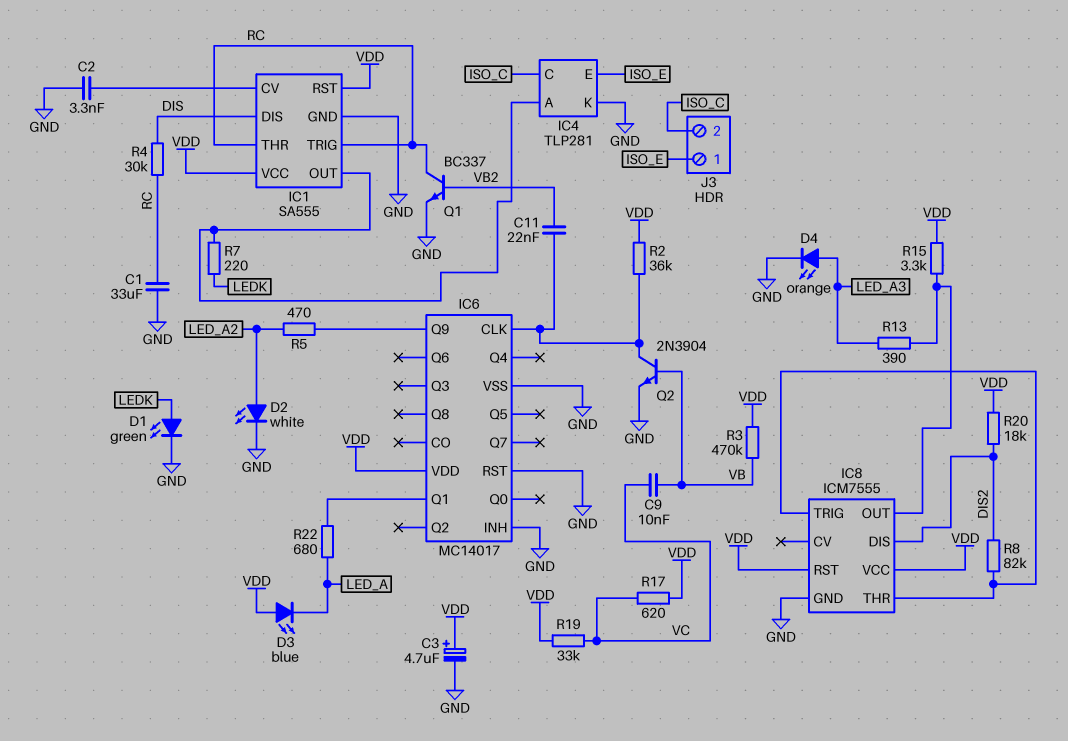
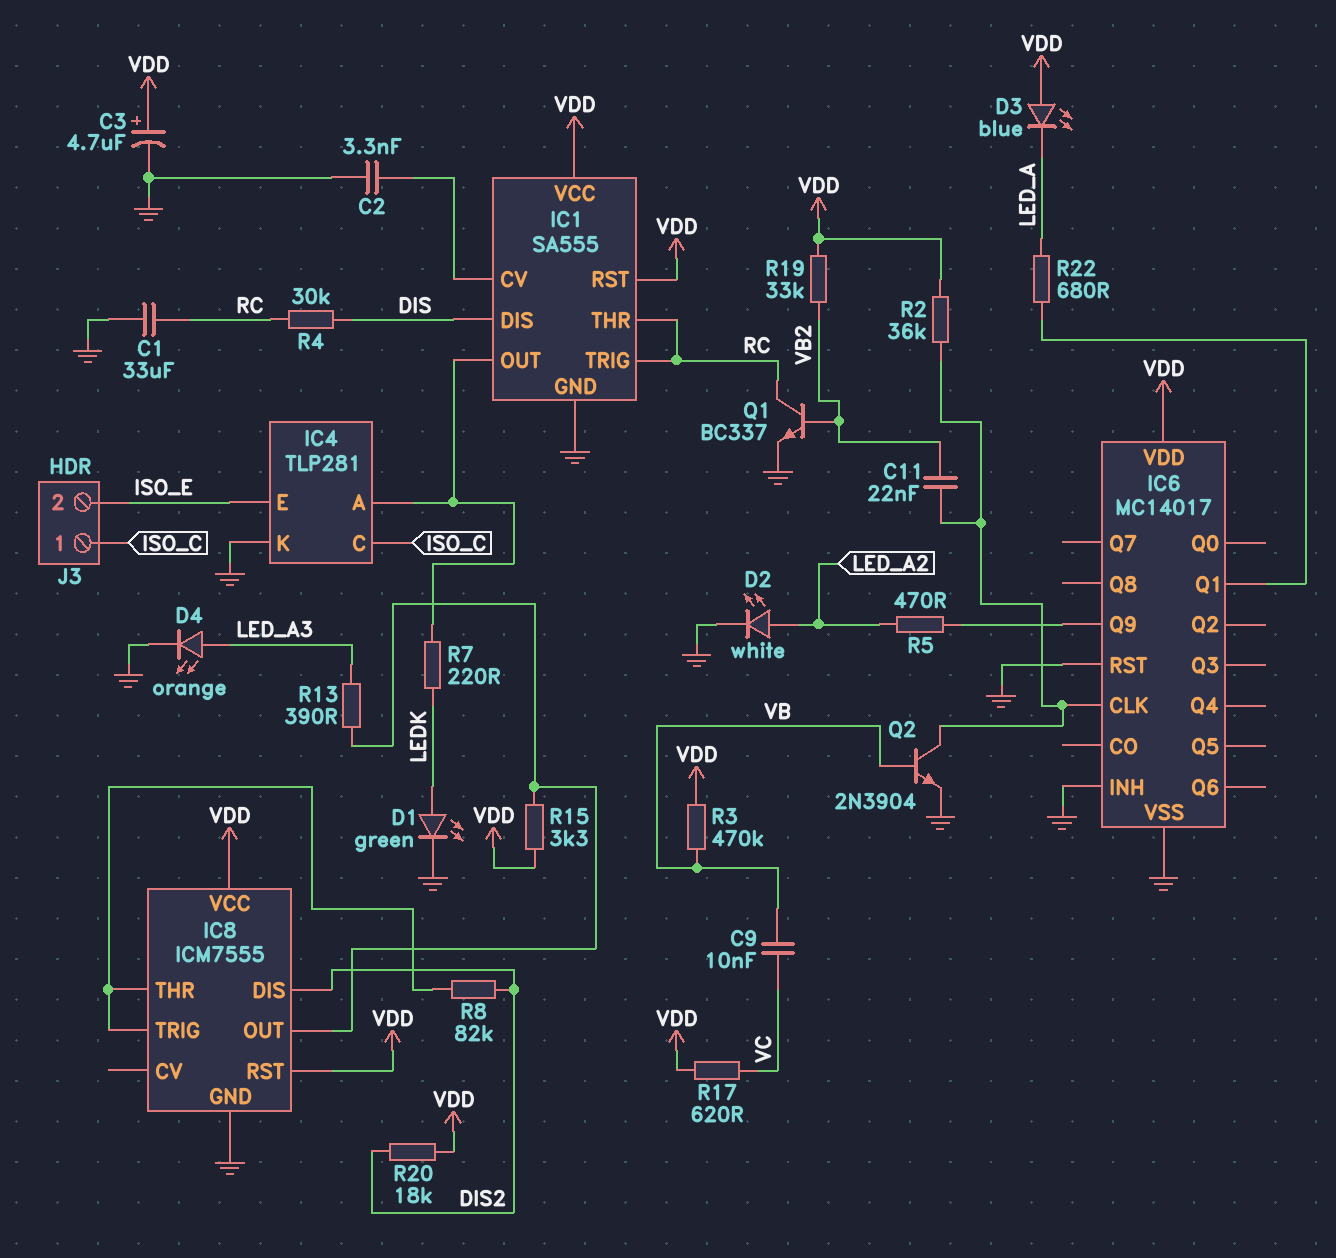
J3 pin 1: ISO_E -> ISO_C
J3 pin 2: ISO_C -> ISO_E
R19: 33k (VC, VDD) -> 33k (VB2, VDD)

